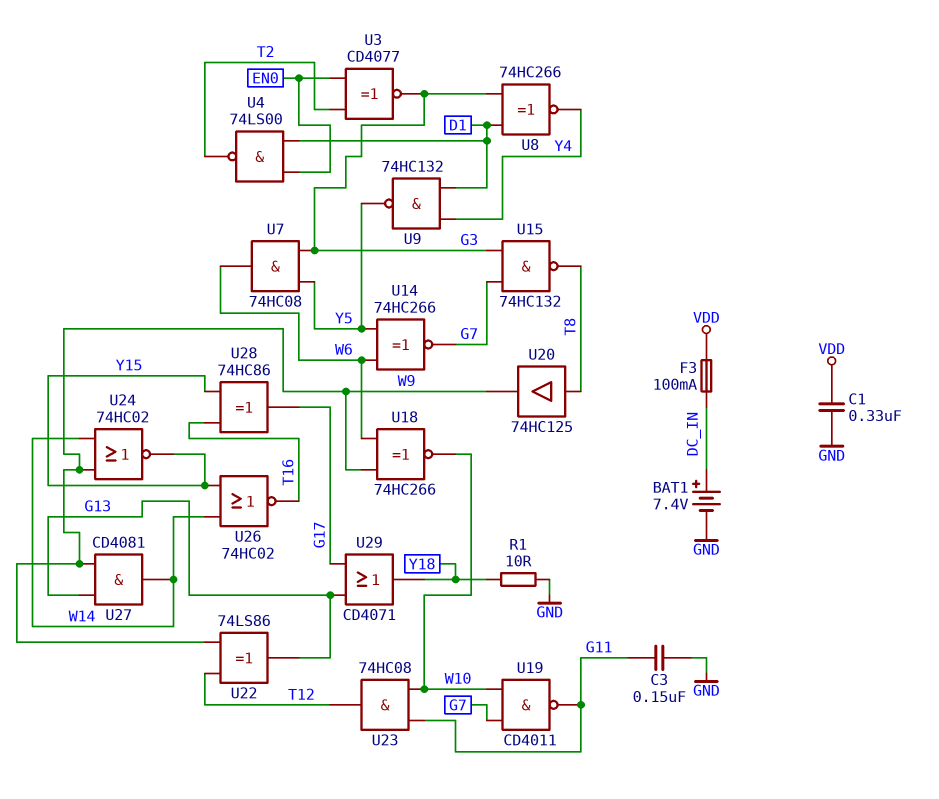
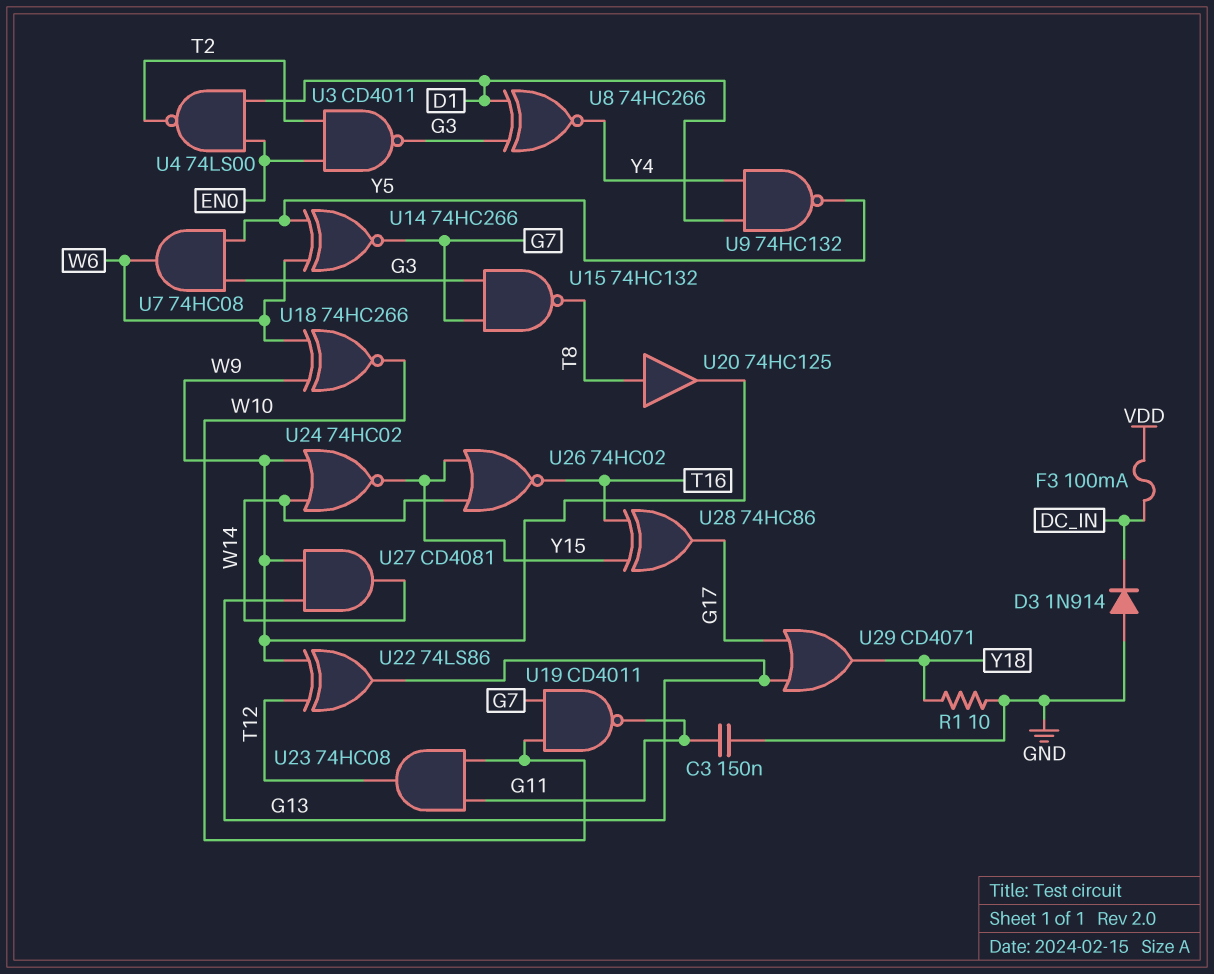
BAT1: 7.4V (plus DC_IN, minus GND) -> none
C1: 330nF (GND, VDD) -> none
D3: none -> diode 1N914 (A GND, K DC_IN)
U3: XNOR CD4077 (in EN0, in T2, out G3) -> NAND CD4011 (in EN0, in T2, out G3)

